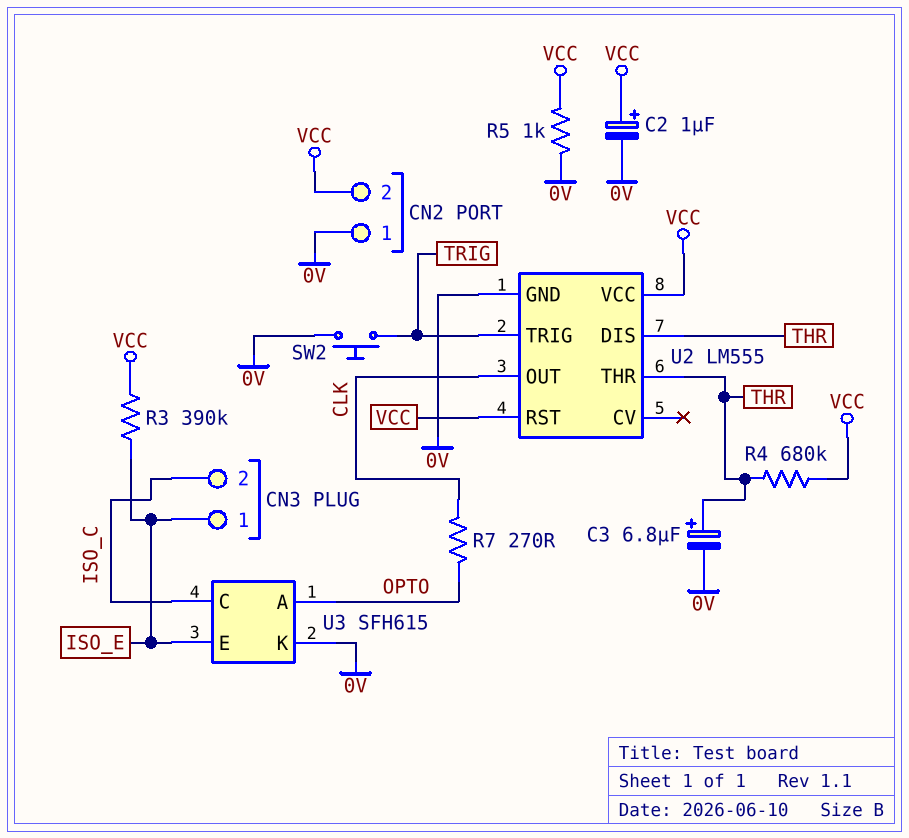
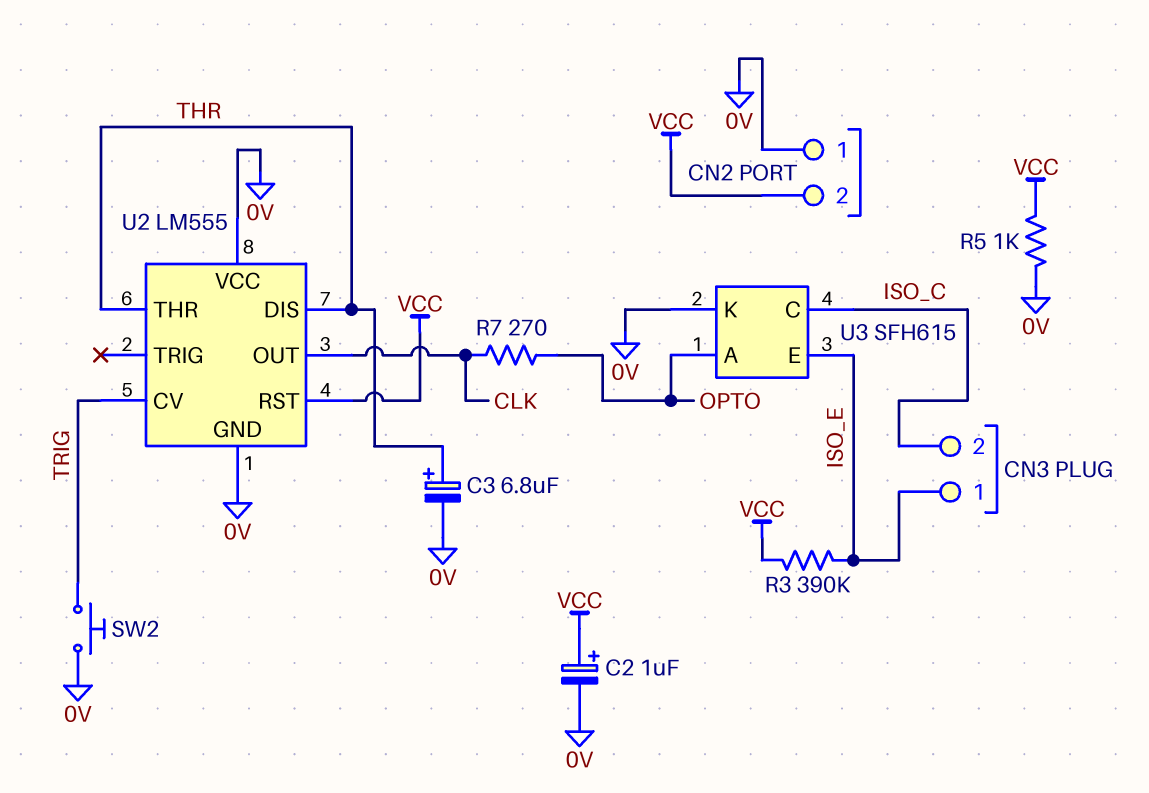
R4: 680k (THR, VCC) -> none
U2 pin CV: none -> TRIG
U2 pin TRIG: TRIG -> none
U2 pin VCC: VCC -> 0V

